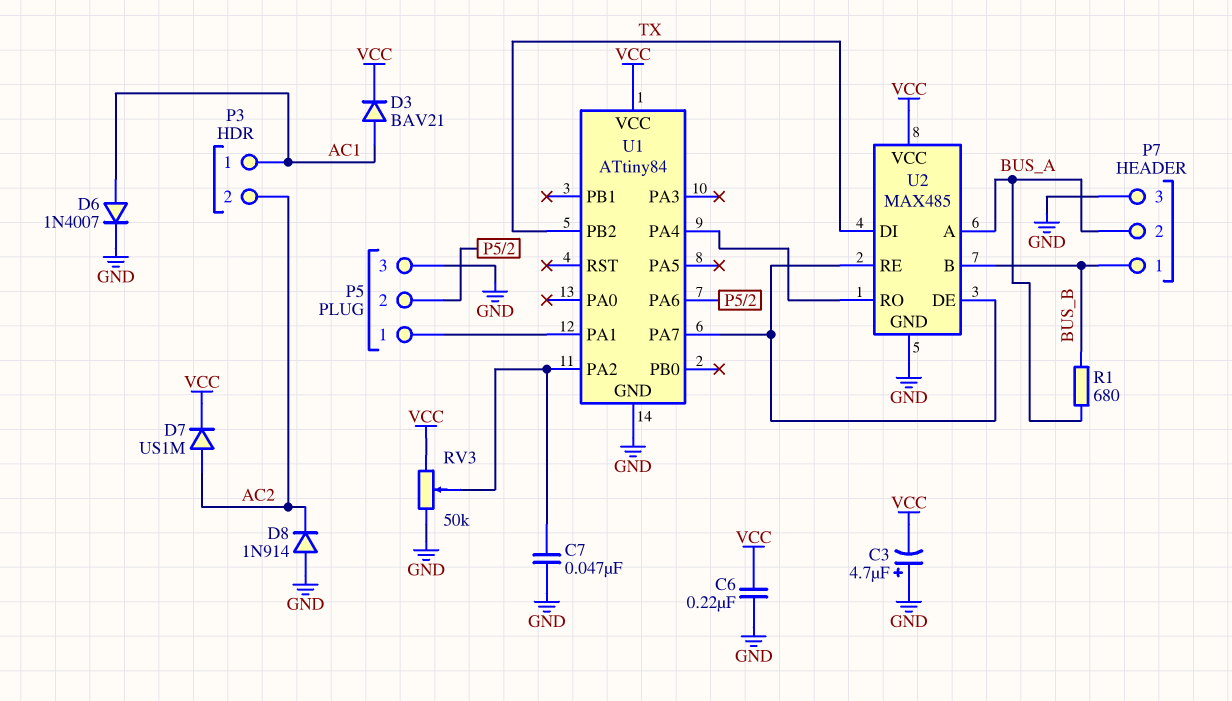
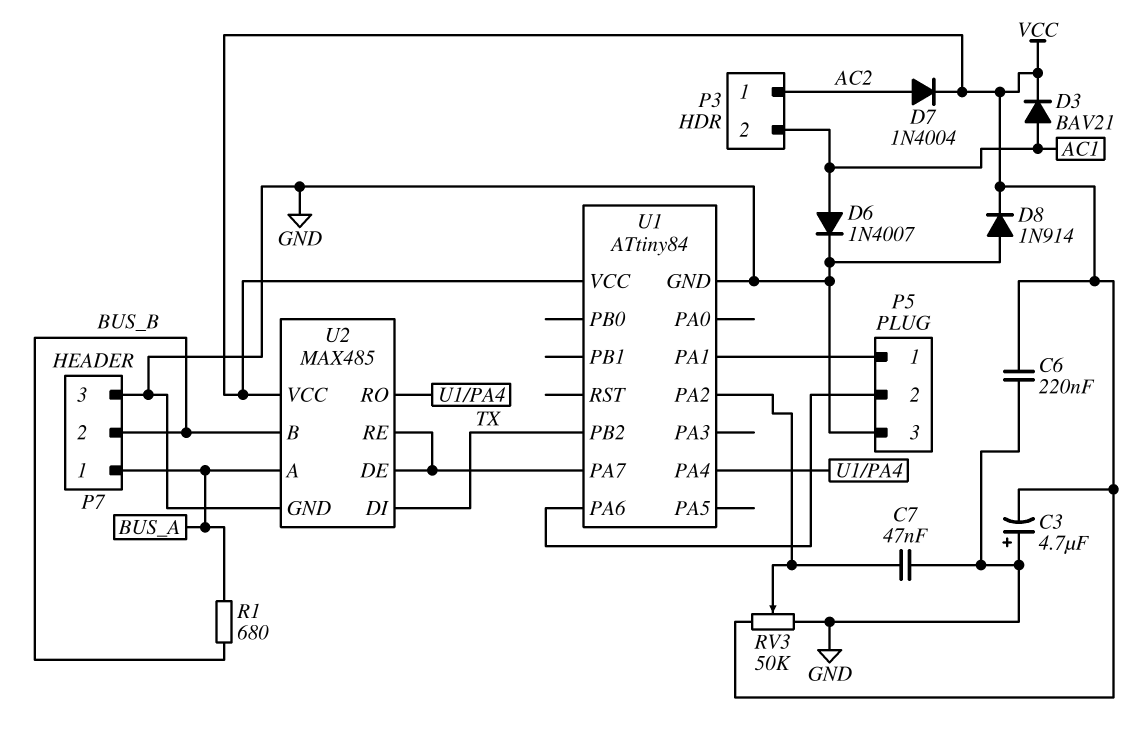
D7: diode US1M (A AC2, K VCC) -> diode 1N4004 (A AC2, K VCC)
D8: diode 1N914 (A GND, K AC2) -> diode 1N914 (A GND, K VCC)
P3 pin 1: AC1 -> AC2
P3 pin 2: AC2 -> AC1
P7 pin 1: BUS_B -> BUS_A
P7 pin 2: BUS_A -> BUS_B

